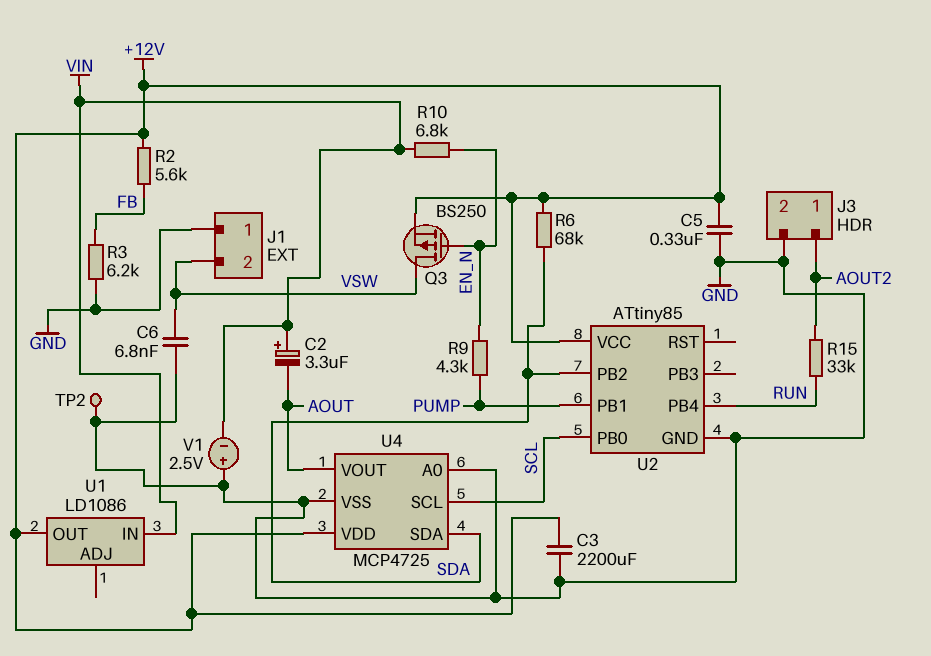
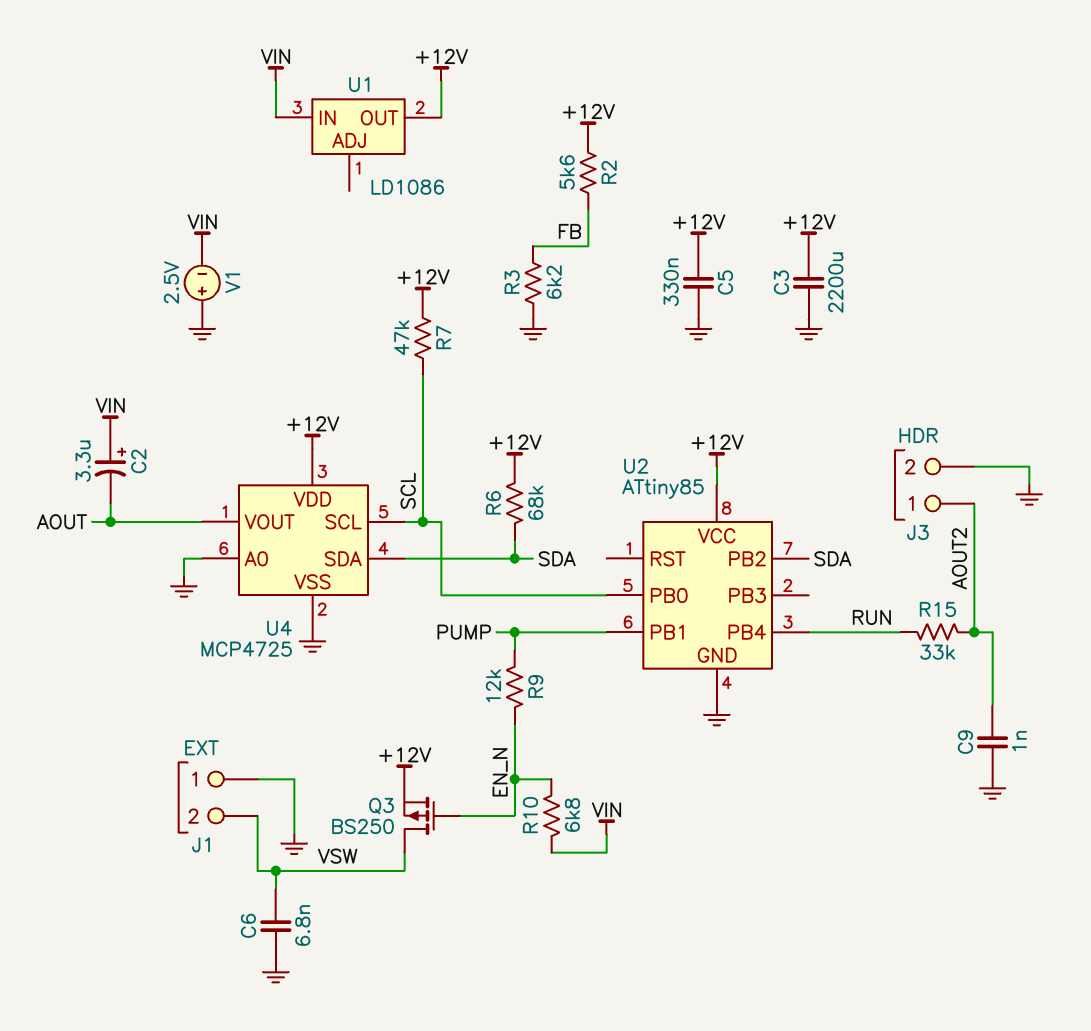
C9: none -> 1nF (AOUT2, GND)
R7: none -> 47k (+12V, SCL)
R9: 4.3k (EN_N, PUMP) -> 12k (EN_N, PUMP)
TP2: test point (GND) -> none

